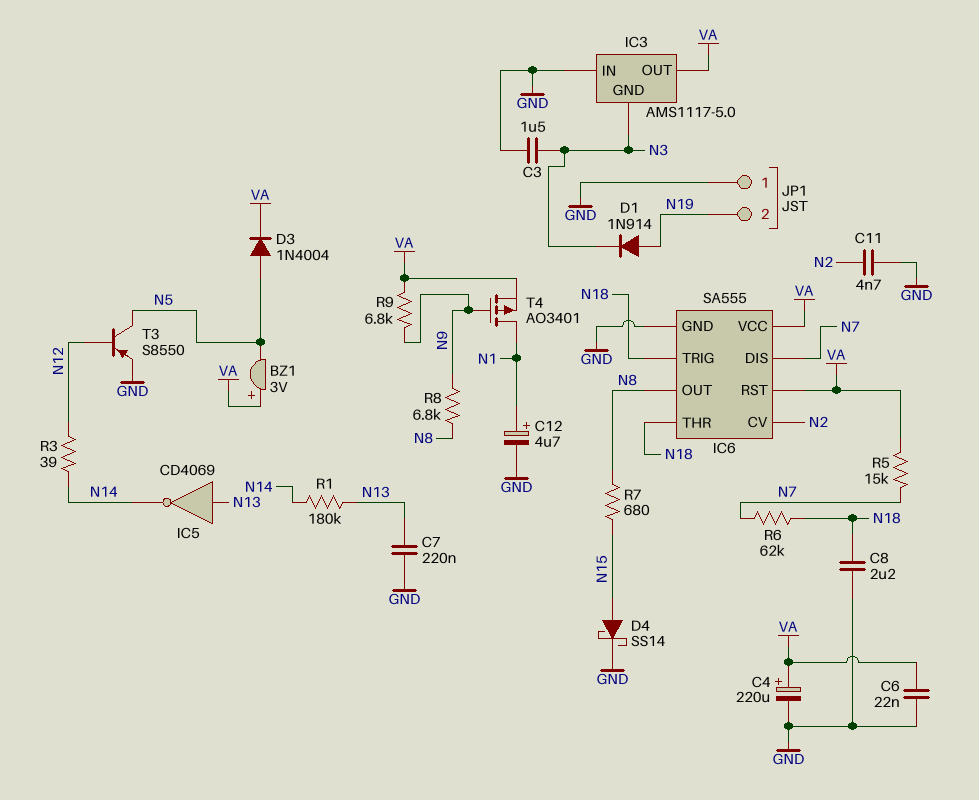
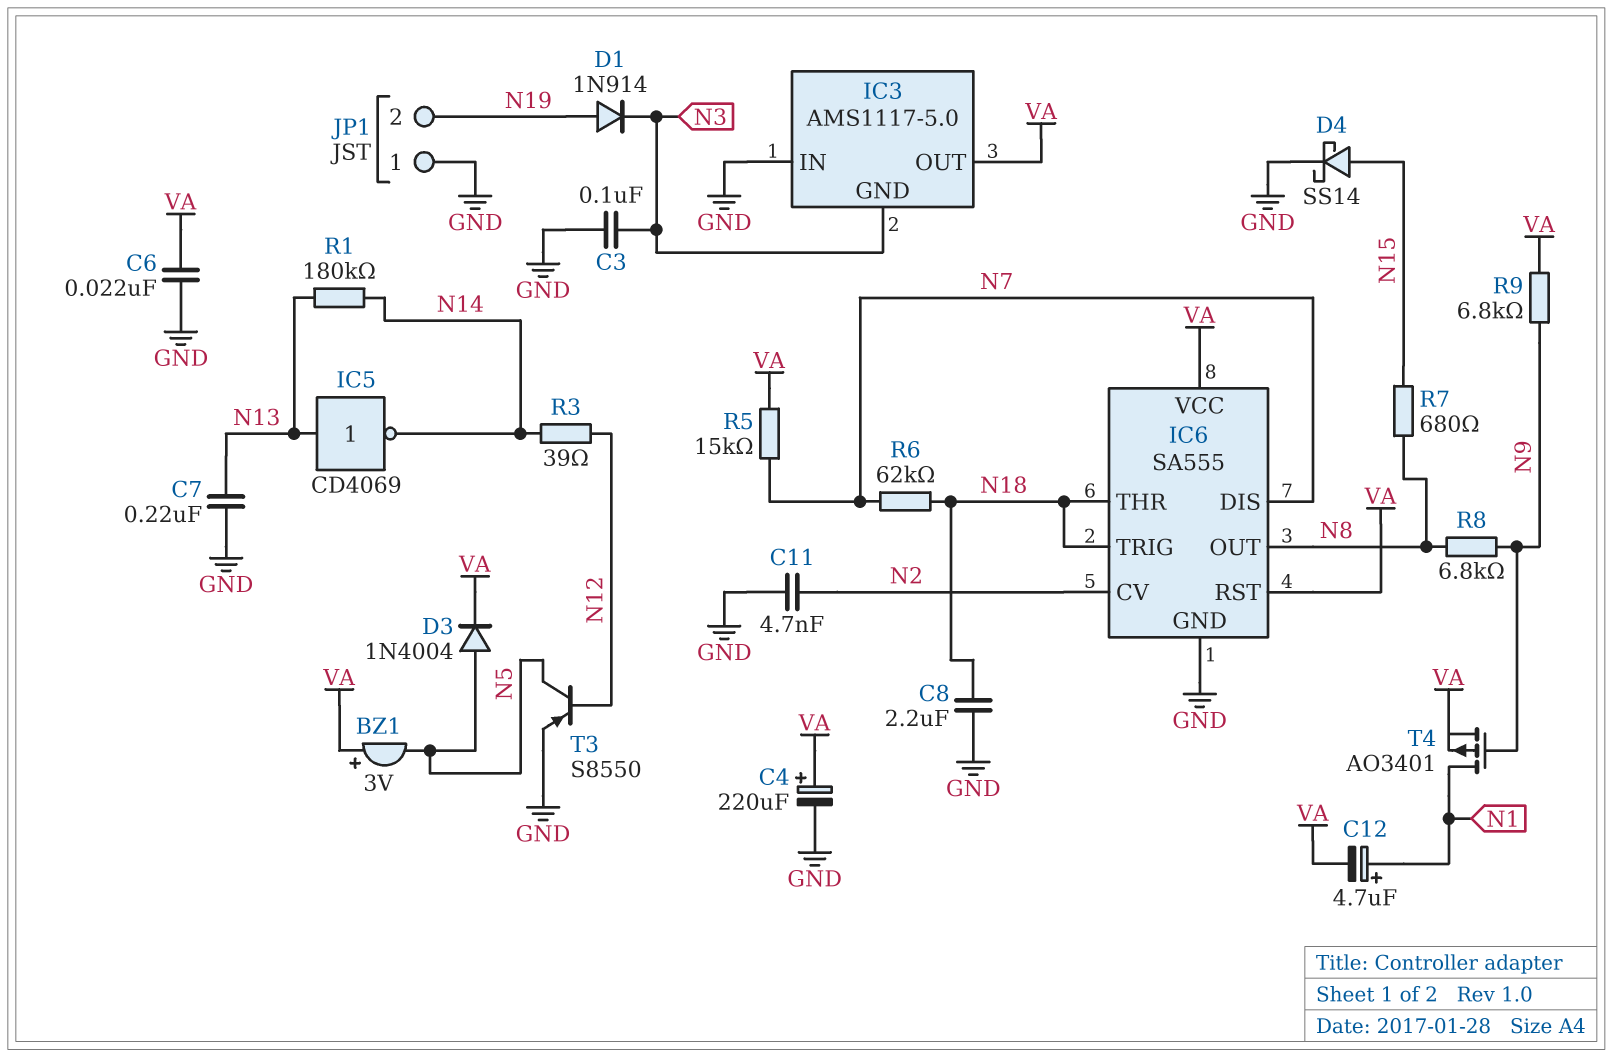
C3: 1.5uF (GND, N3) -> 100nF (GND, N3)
C12: 4.7uF (plus N1, minus GND) -> 4.7uF (plus N1, minus VA)

